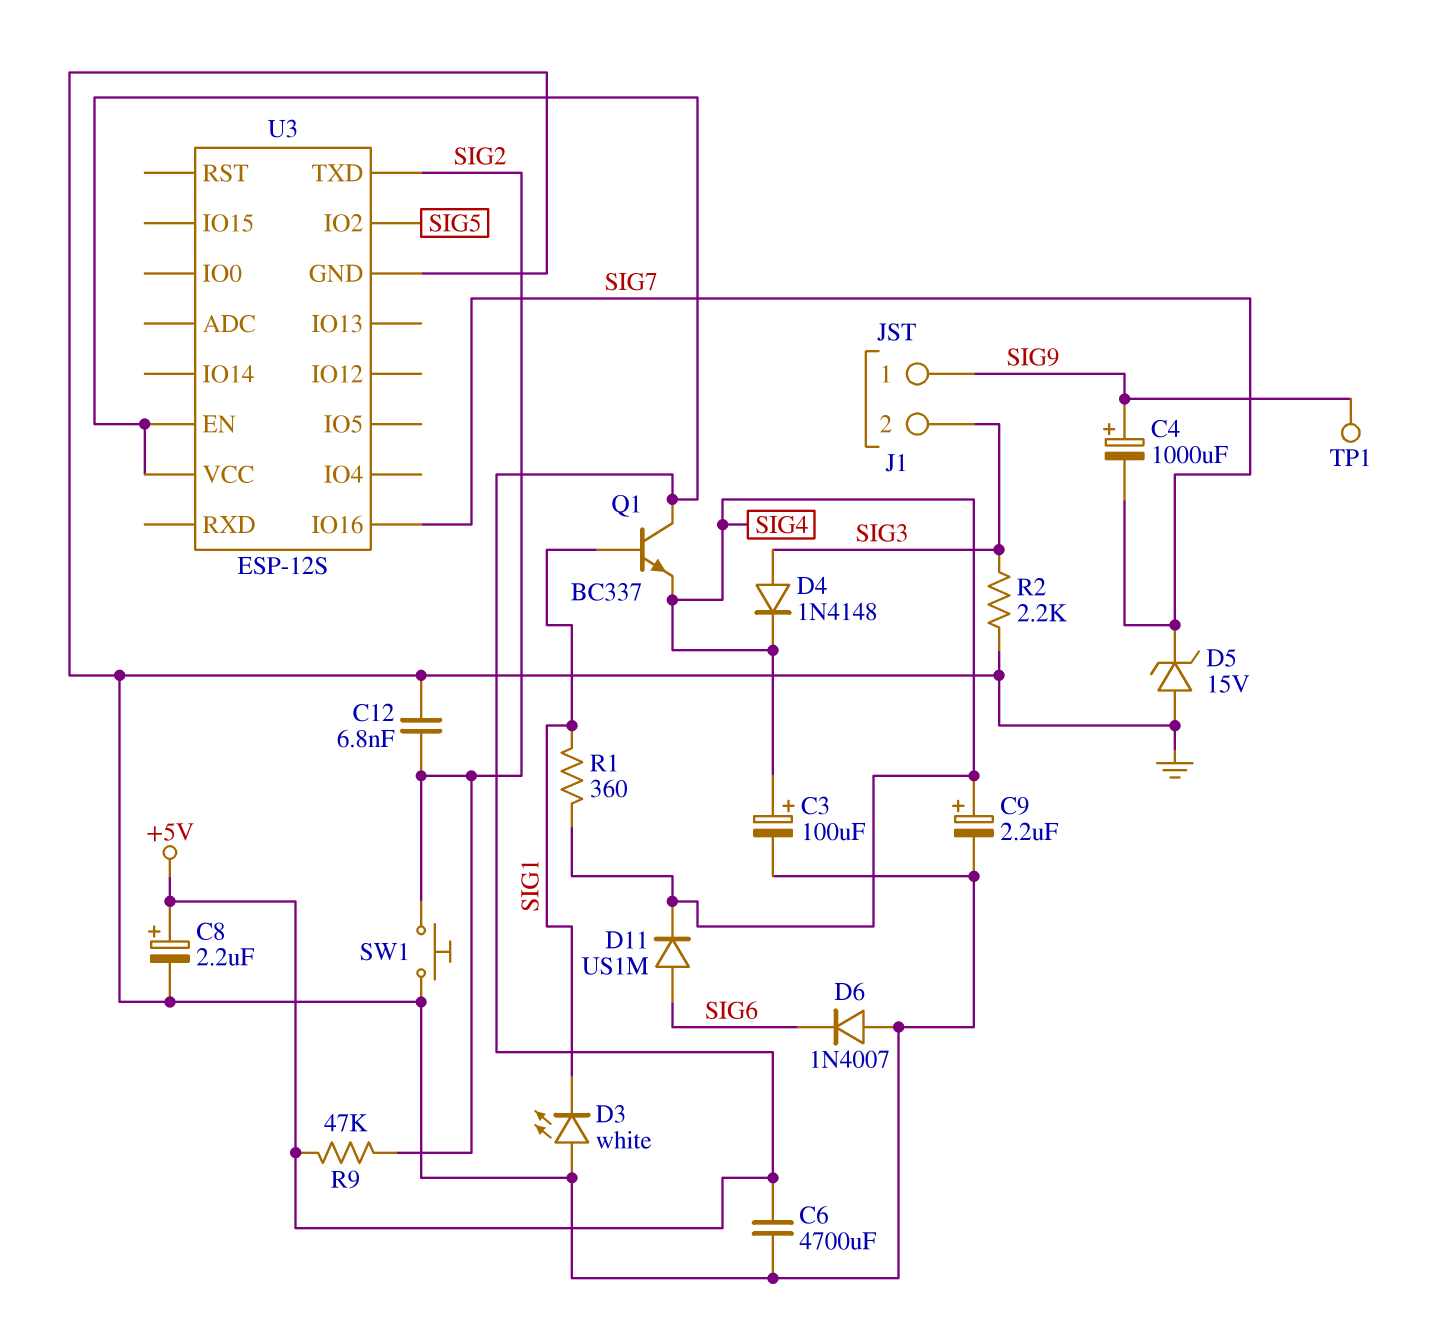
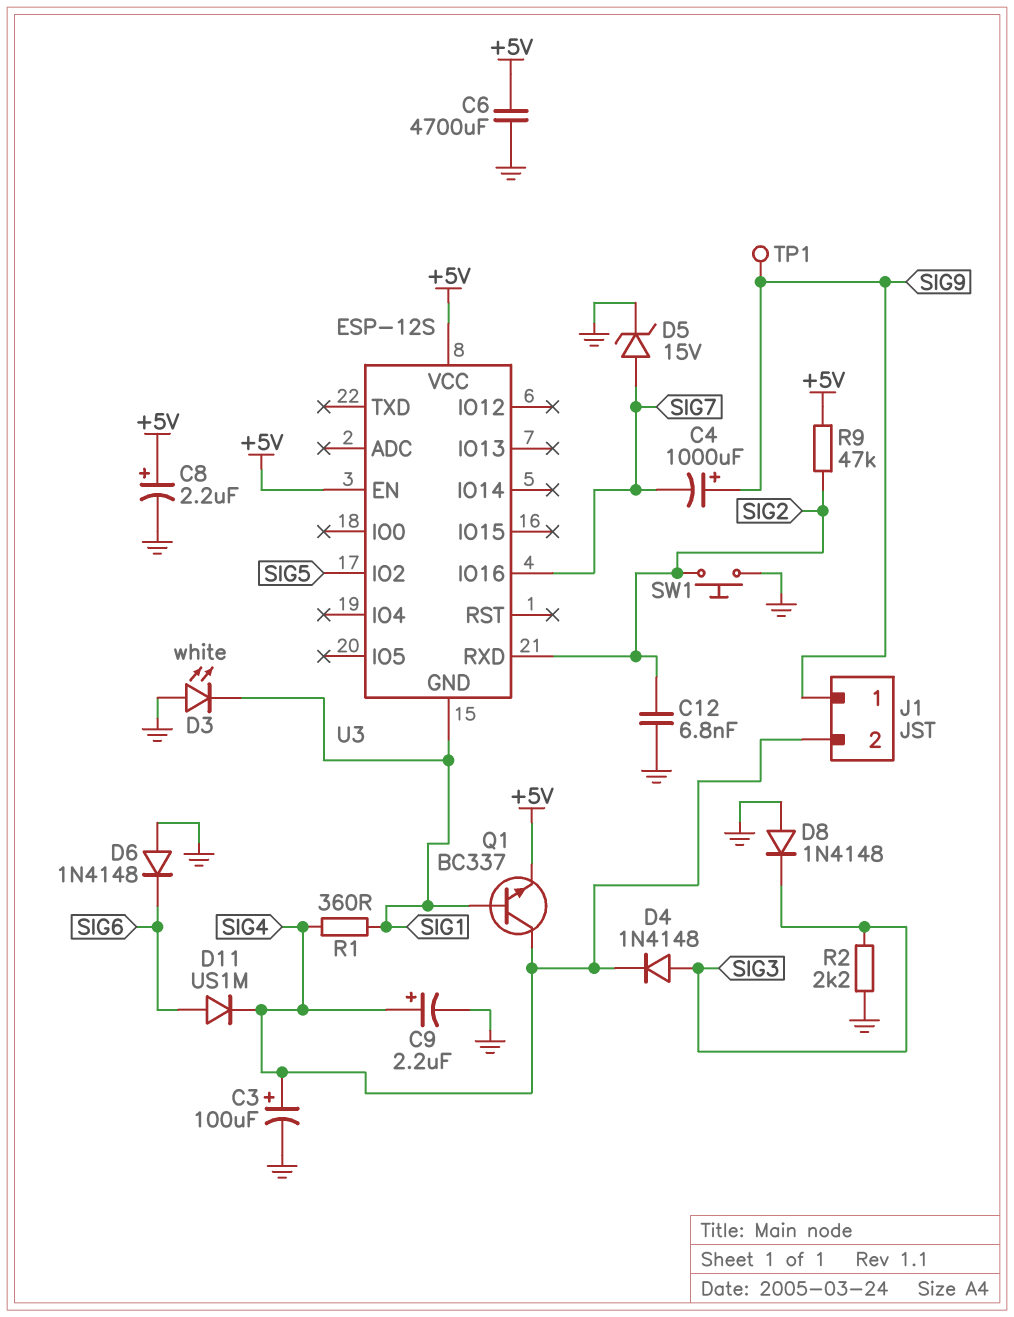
D5: zener 15V (A GND, K SIG7) -> zener 15V (A SIG7, K GND)
D6: diode 1N4007 (A GND, K SIG6) -> diode 1N4148 (A GND, K SIG6)
D8: none -> diode 1N4148 (A GND, K SIG3)
J1 pin 2: SIG3 -> SIG4
Q1: NPN BC337 (B SIG1, C +5V, E SIG4) -> NPN BC337 (B SIG1, C SIG4, E +5V)
U3 pin GND: GND -> SIG1
U3 pin RXD: none -> SIG2
U3 pin TXD: SIG2 -> none

